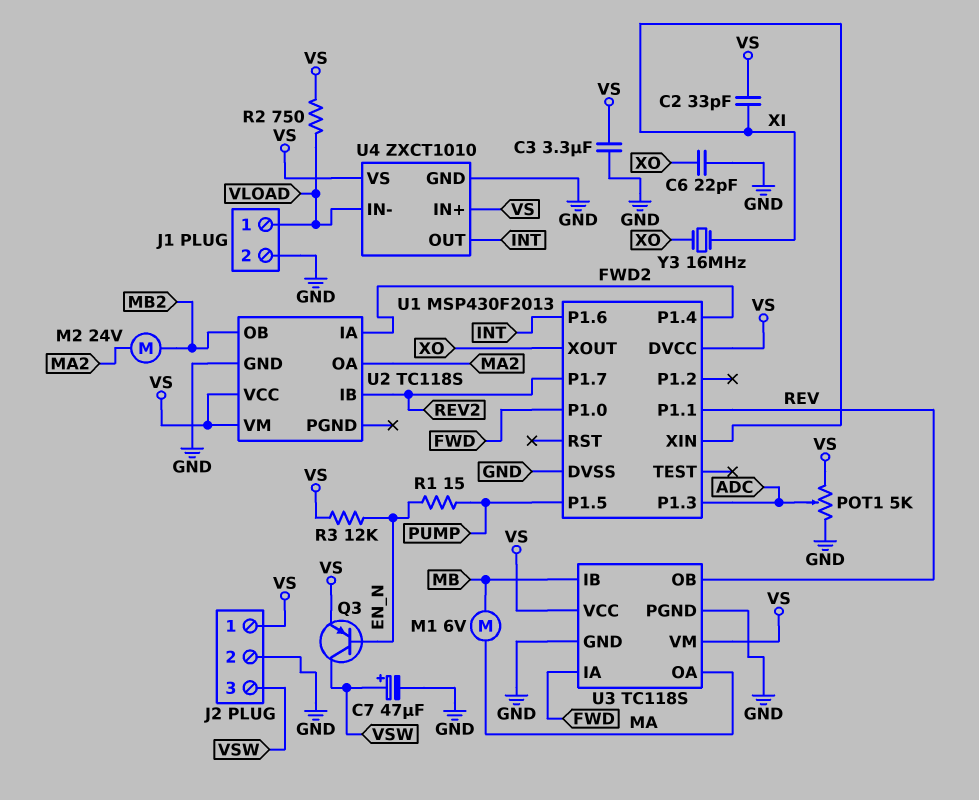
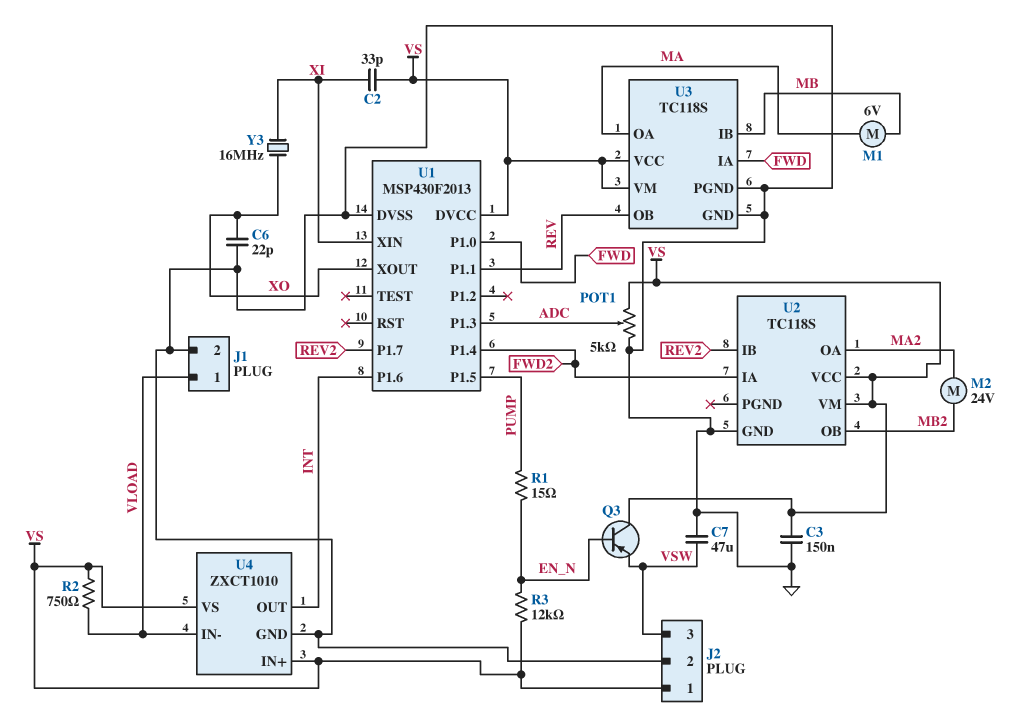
C3: 3.3uF (GND, VS) -> 150nF (GND, VS)
C7: 47uF (plus VSW, minus GND) -> 47uF (GND, VSW)
Q3: PNP (B EN_N, C VSW, E VS) -> PNP (B EN_N, C VS, E VSW)

